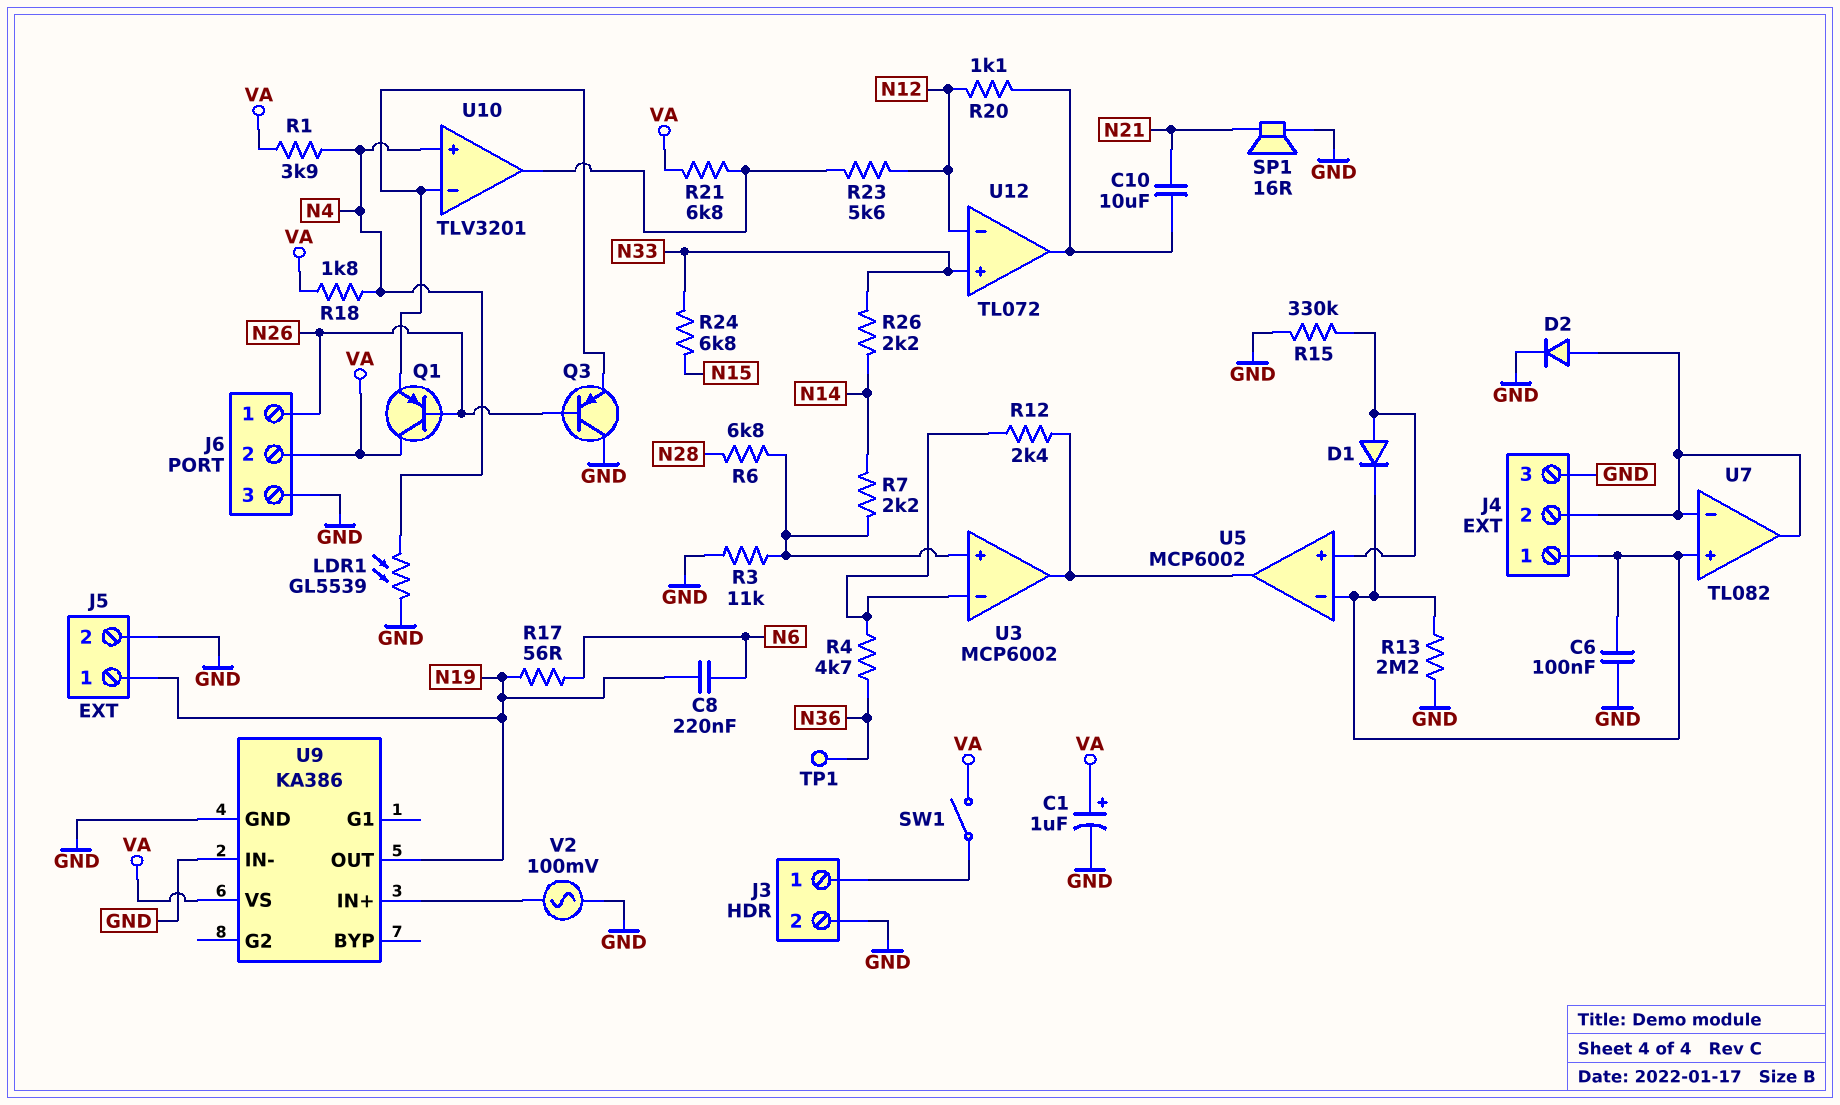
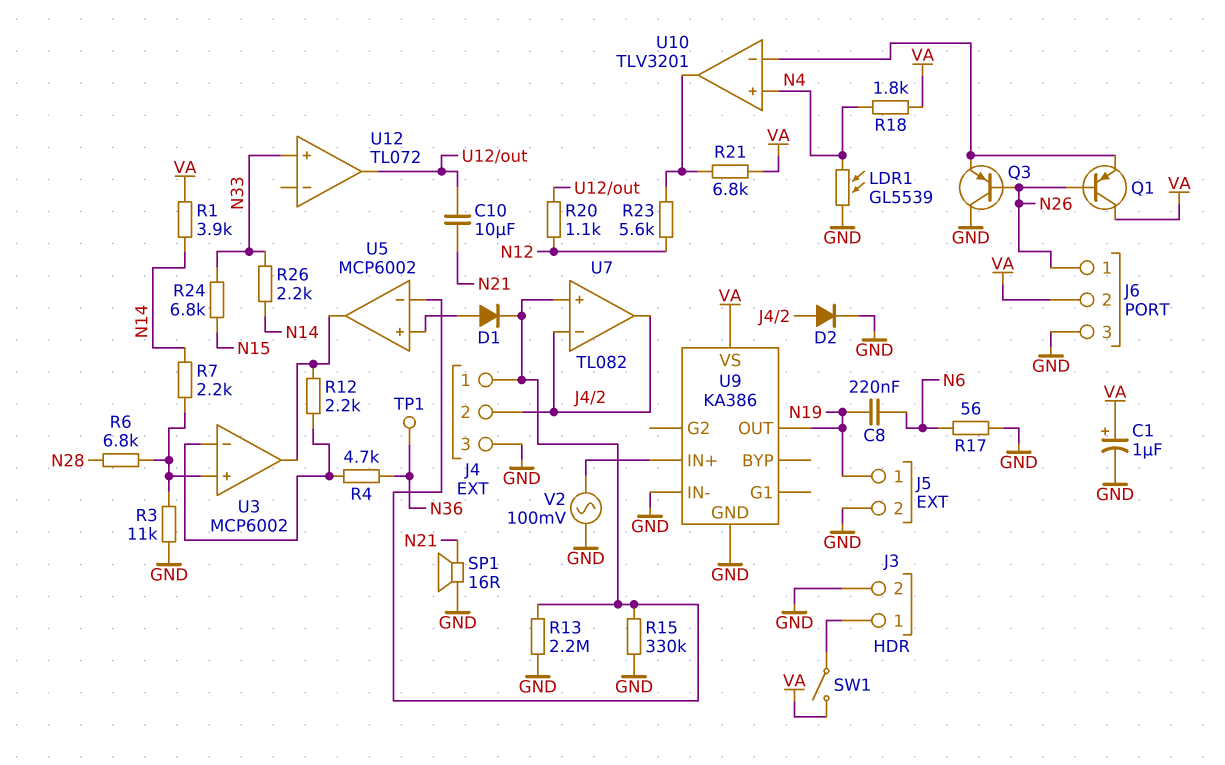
C6: 100nF (GND, J4/1) -> none
R1: 3.9k (N4, VA) -> 3.9k (N14, VA)
R12: 2.4k (U3/in-, U3/out) -> 2.2k (U3/in-, U3/out)
R15: 330k (GND, U5/in+) -> 330k (GND, J4/1)
R17: 56 (N6, N19) -> 56 (GND, N6)
U12 pin in-: N12 -> none

